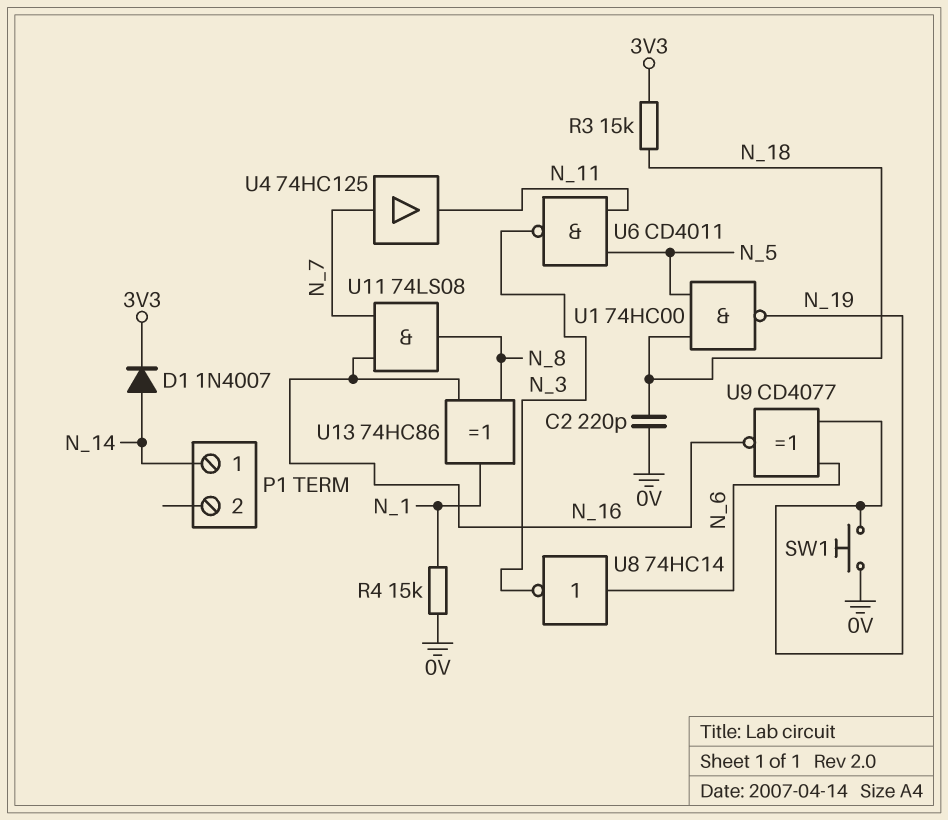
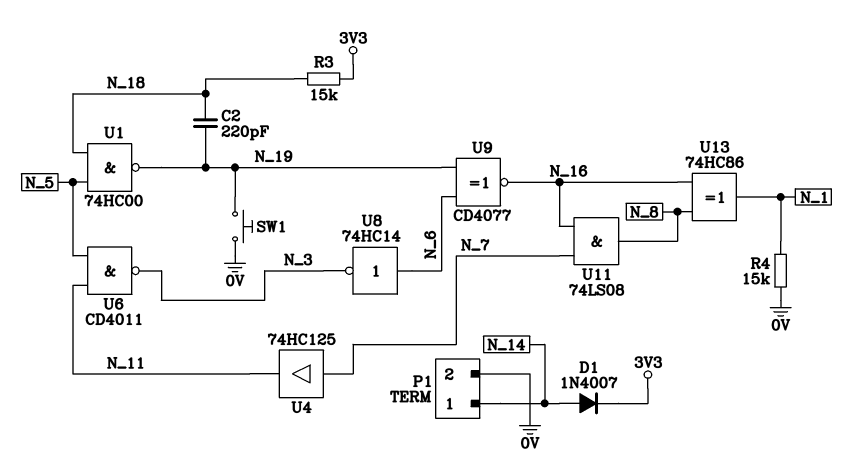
C2: 220pF (0V, N_18) -> 220pF (N_18, N_19)
P1 pin 2: none -> 0V

